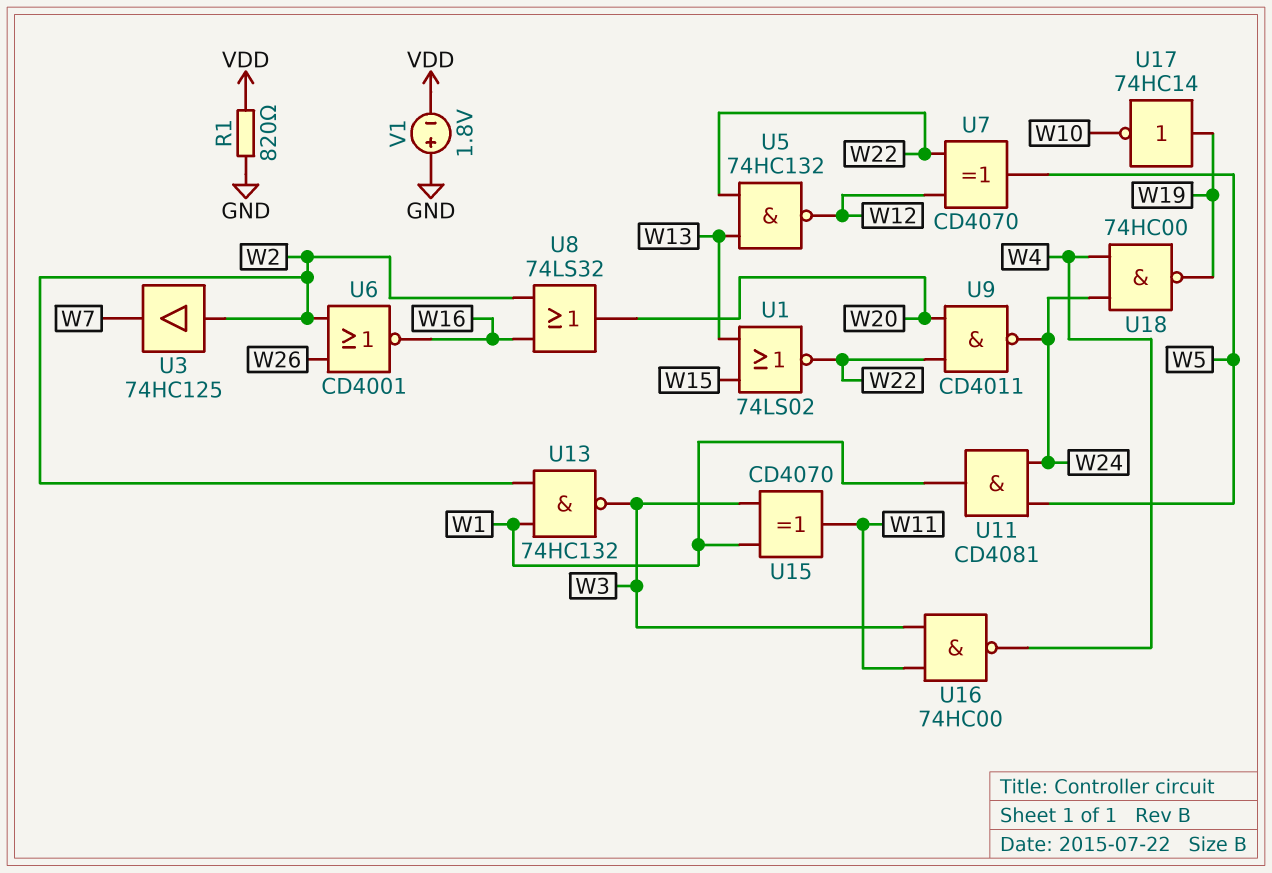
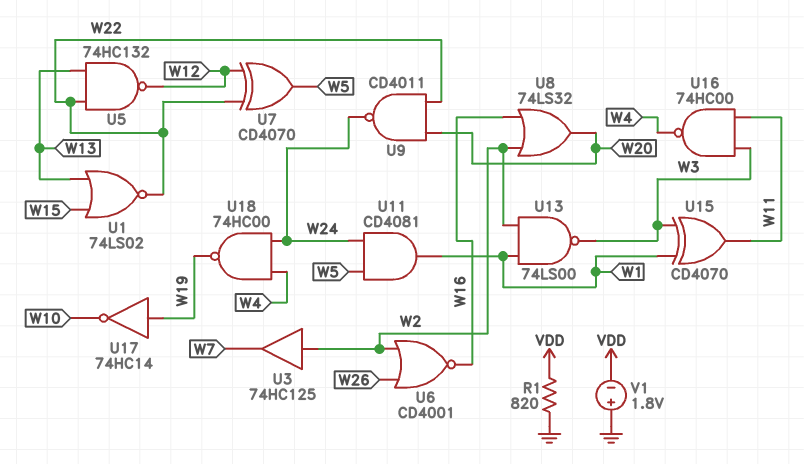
U13: NAND 74HC132 (in W1, in W2, out W3) -> NAND 74LS00 (in W1, in W2, out W3)

